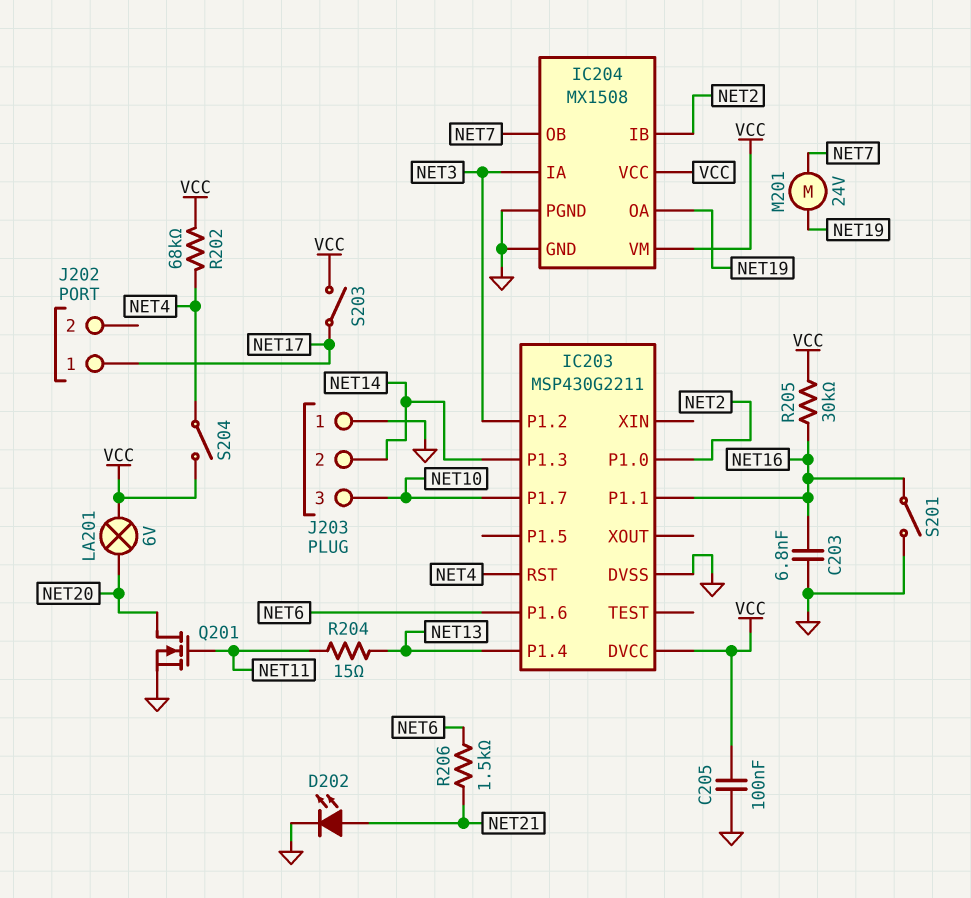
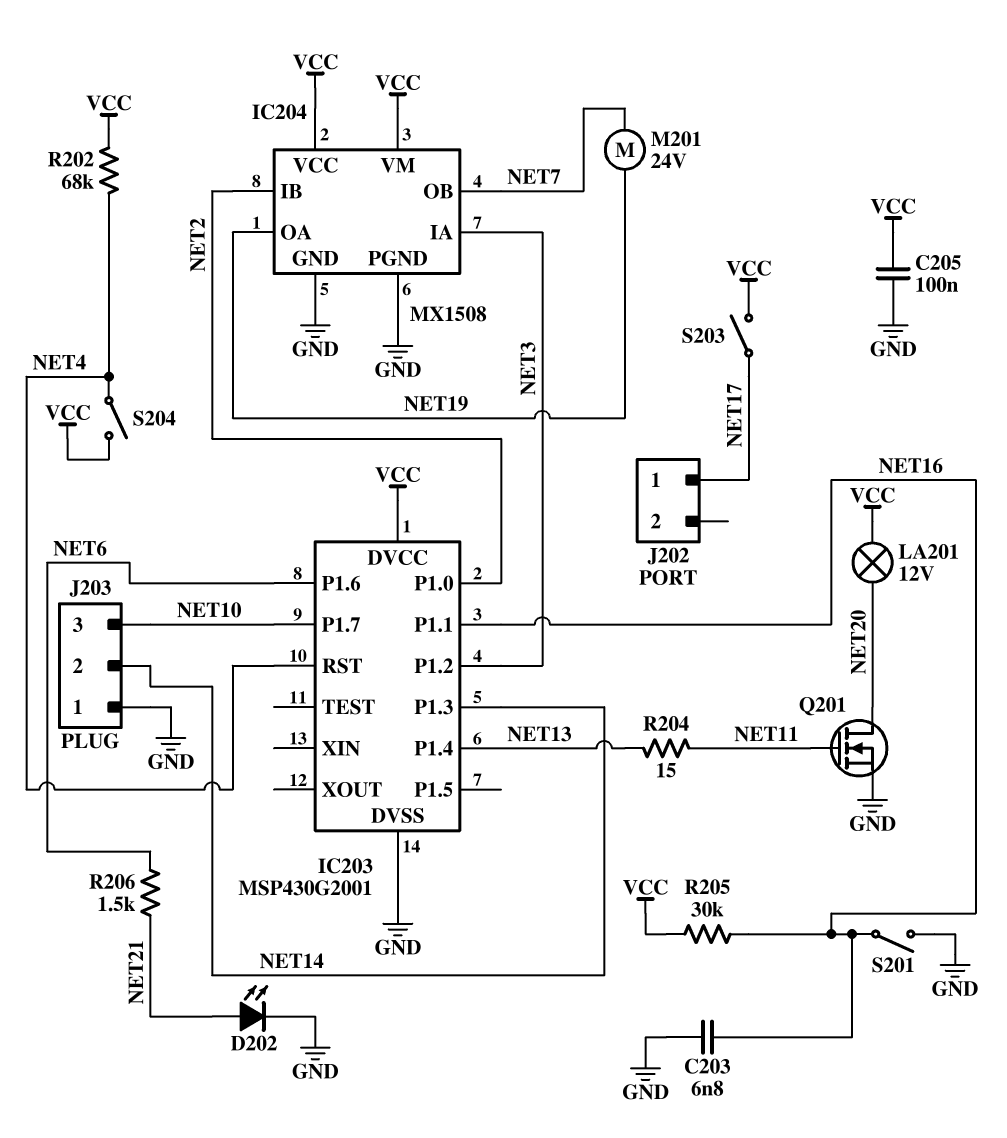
IC203: MSP430G2211 -> MSP430G2001
LA201: lamp 6V (NET20, VCC) -> lamp 12V (NET20, VCC)

